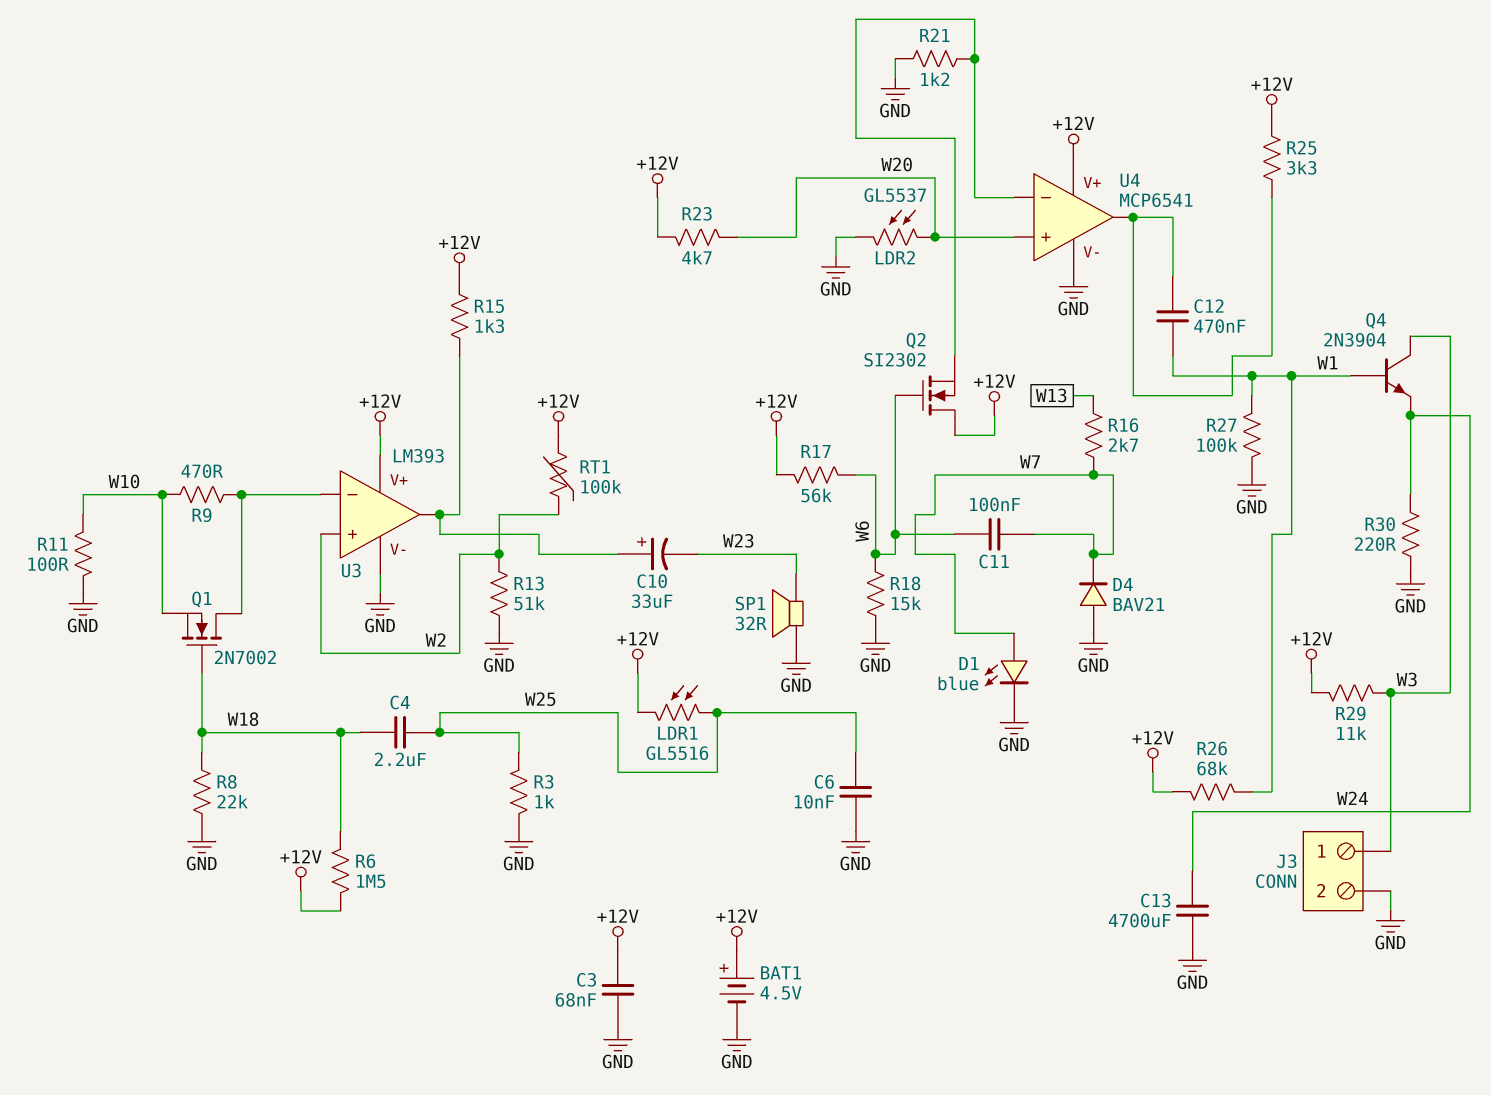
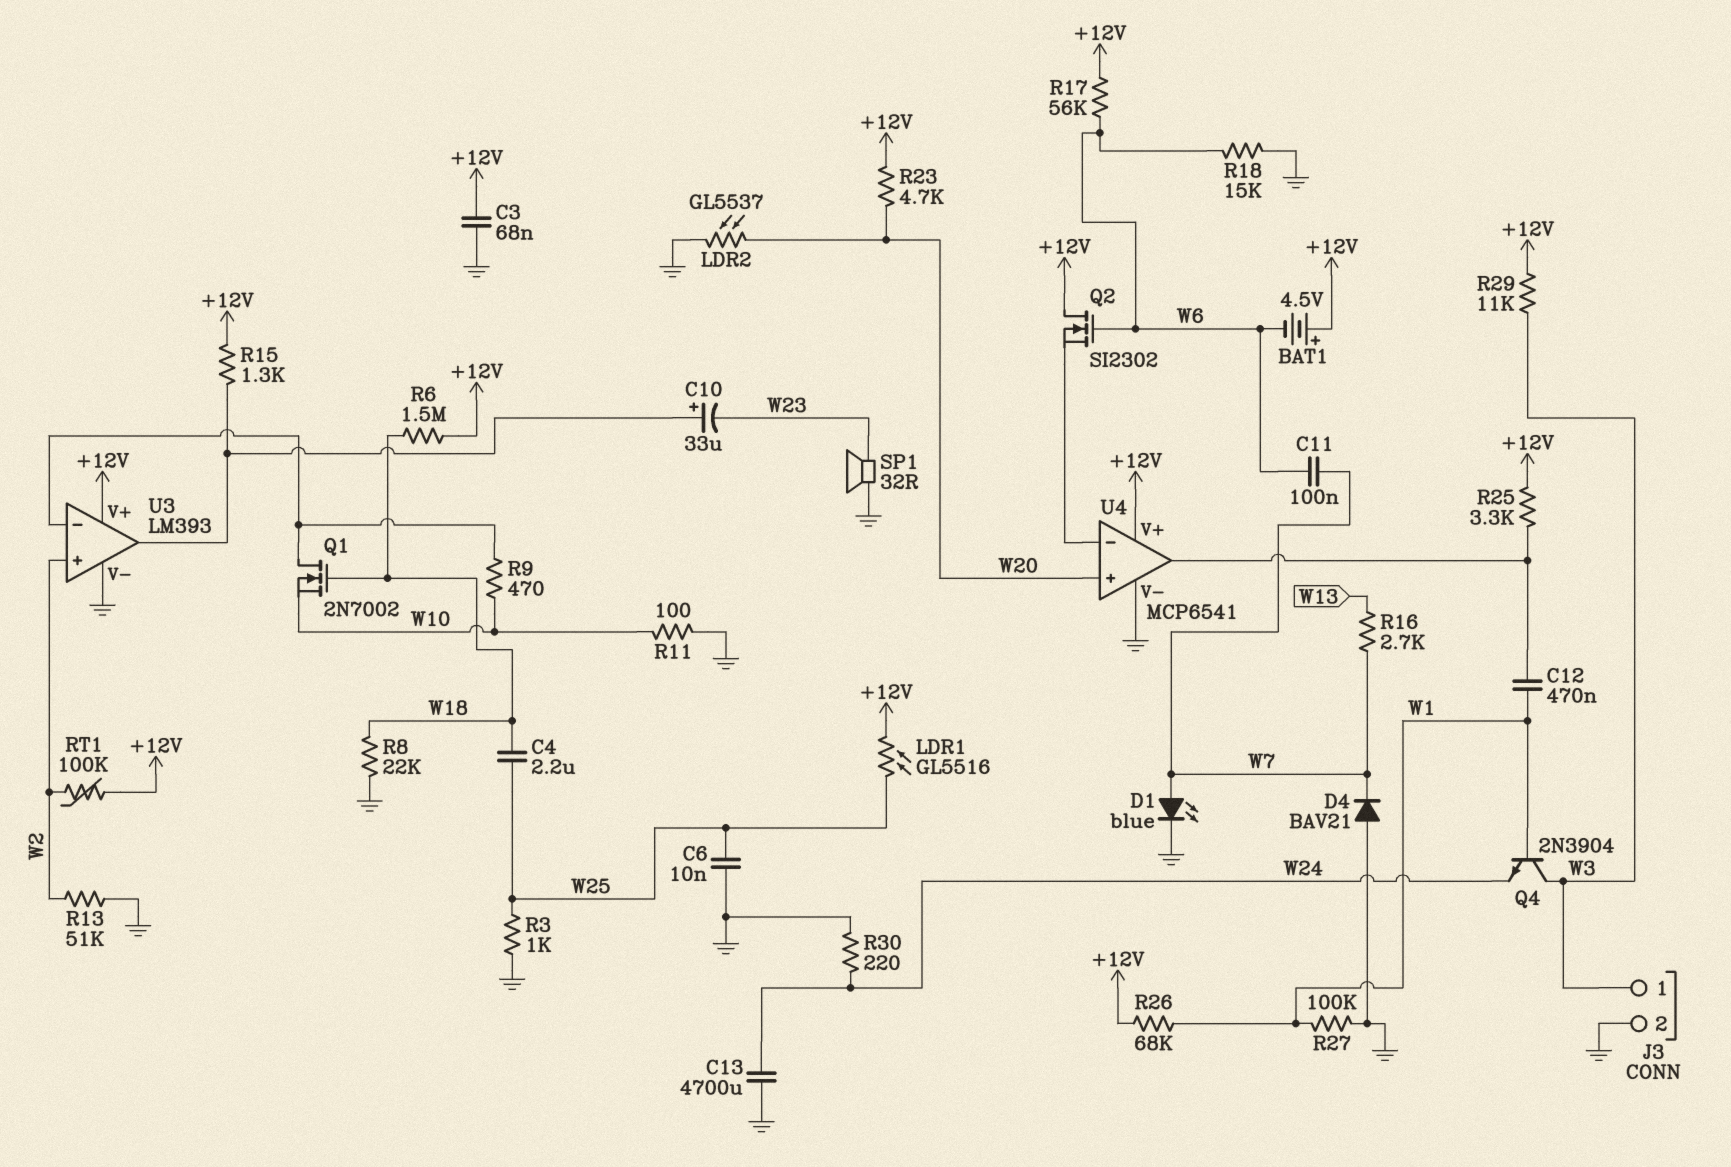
BAT1: 4.5V (plus +12V, minus GND) -> 4.5V (plus +12V, minus W6)
R21: 1.2k (GND, U4/in-) -> none

